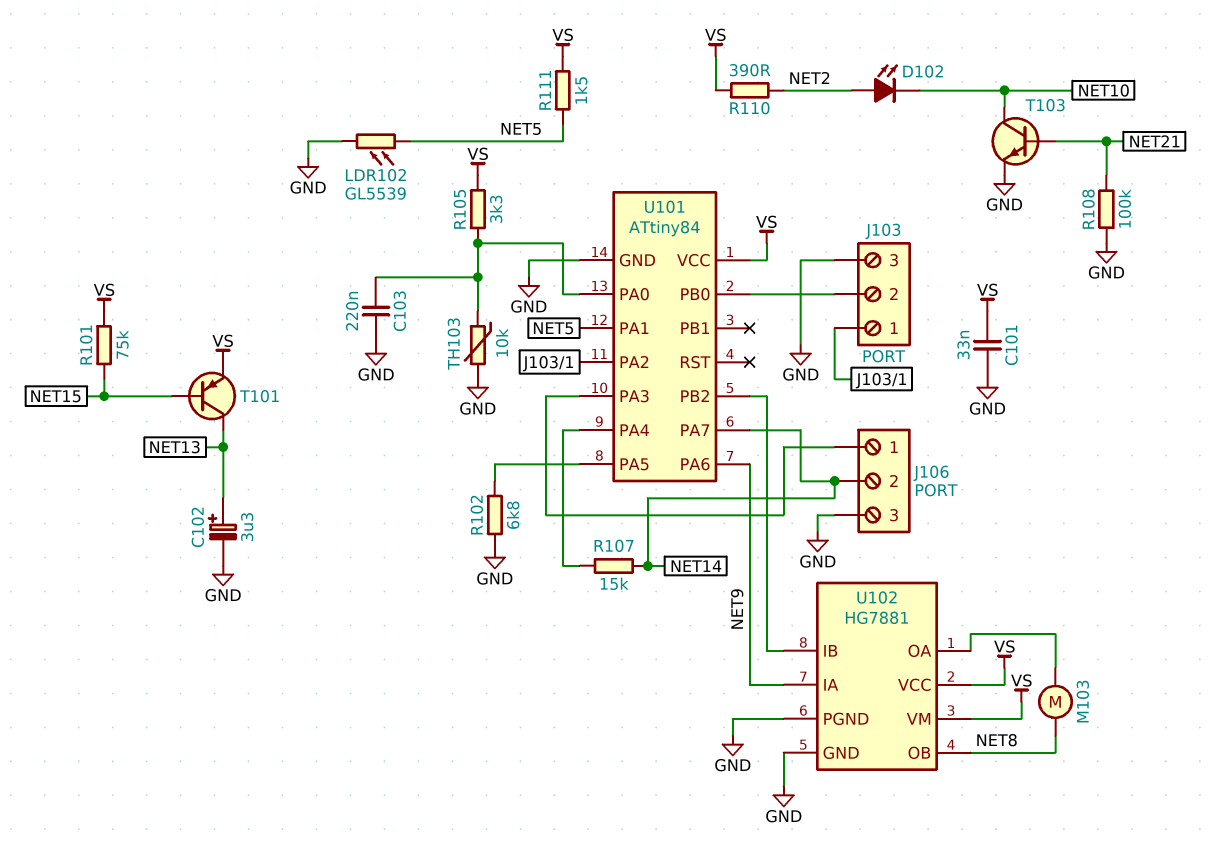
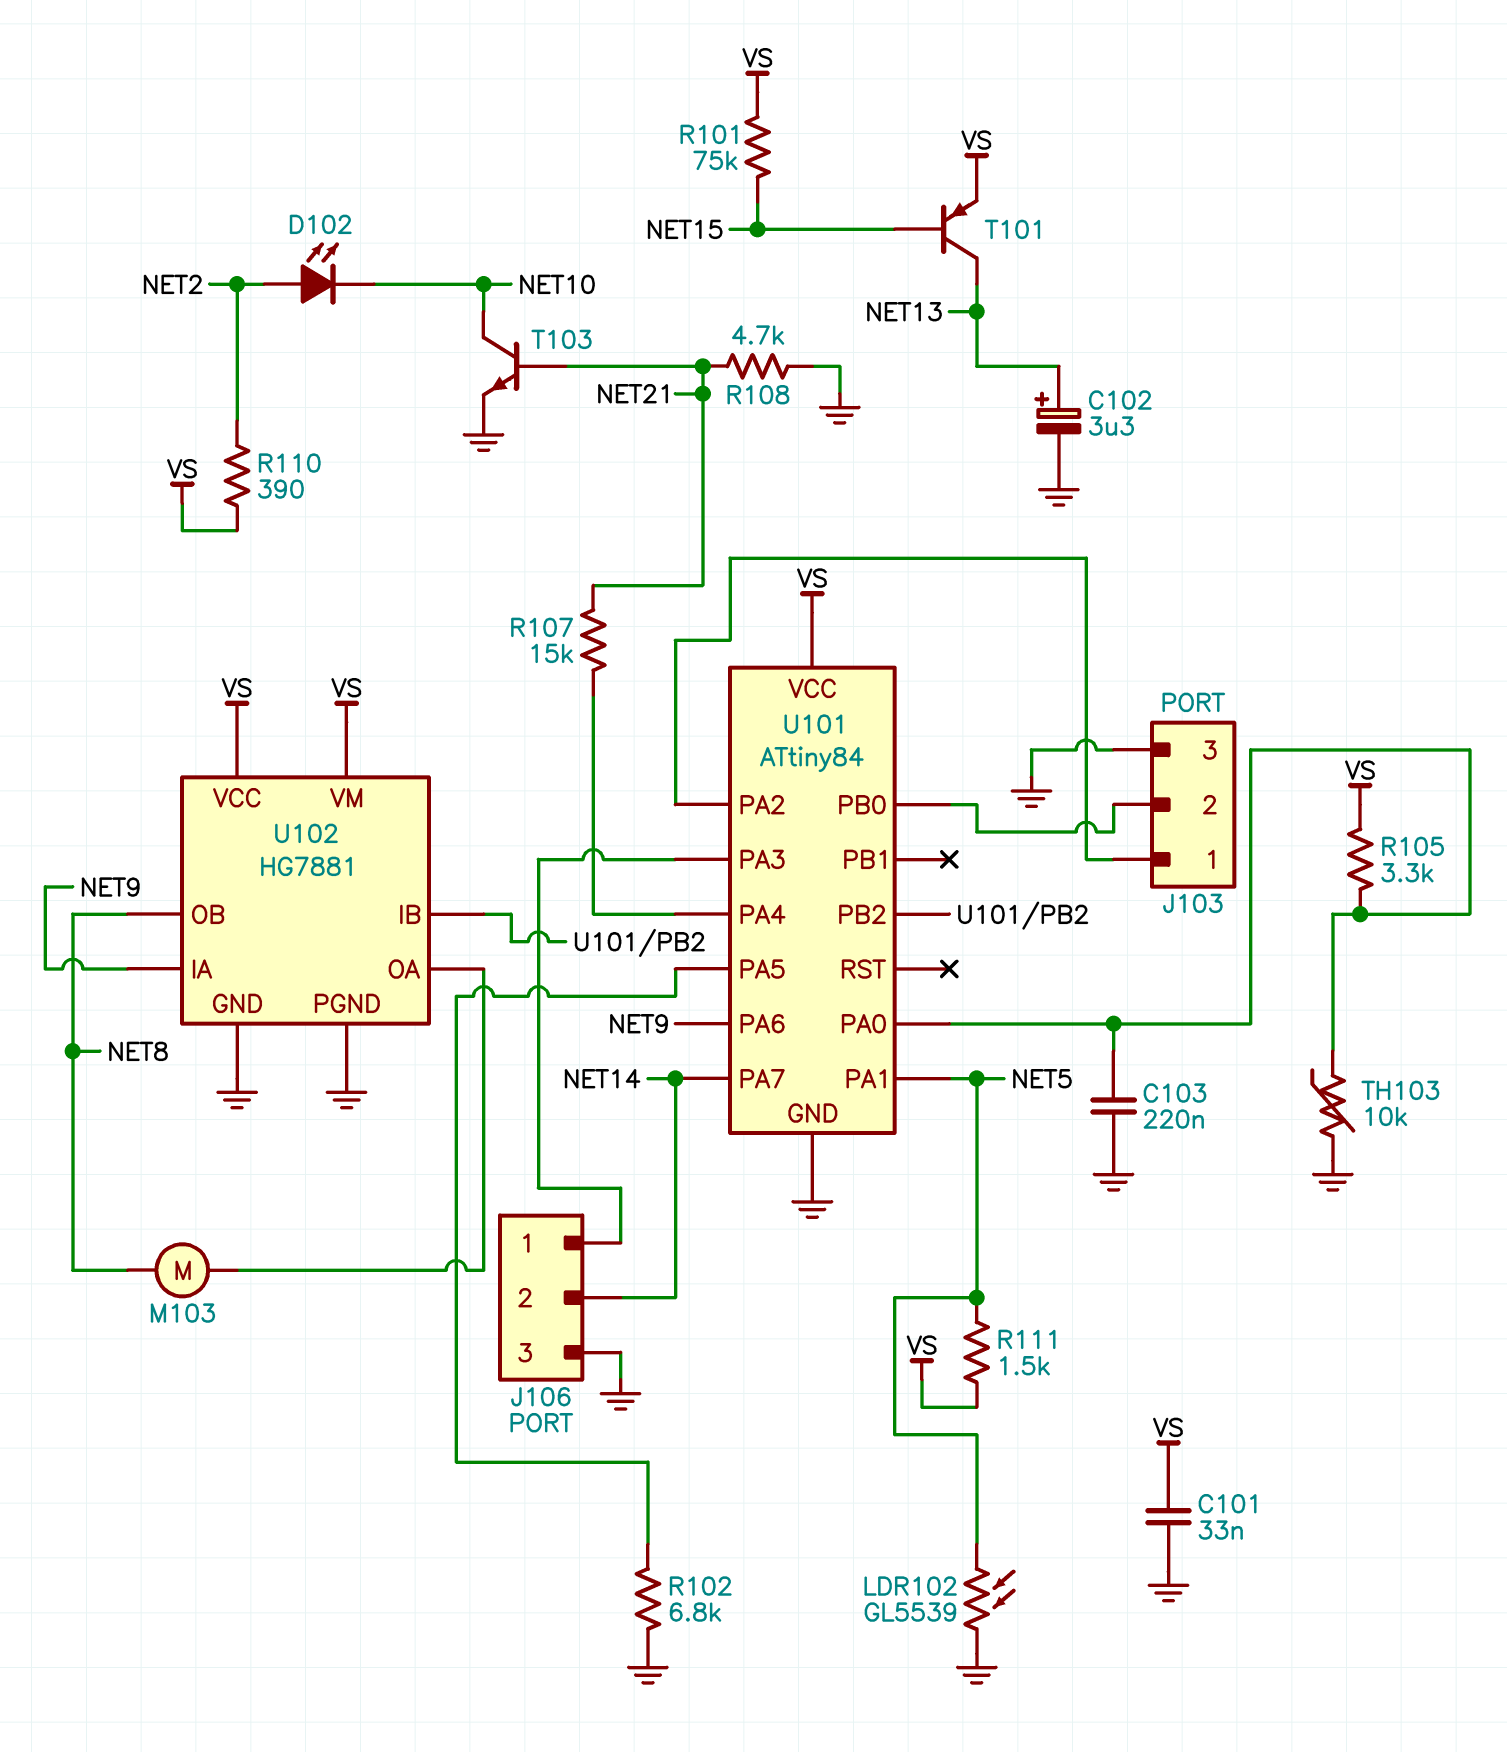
R107: 15k (NET14, U101/PA4) -> 15k (NET21, U101/PA4)
R108: 100k (GND, NET21) -> 4.7k (GND, NET21)

